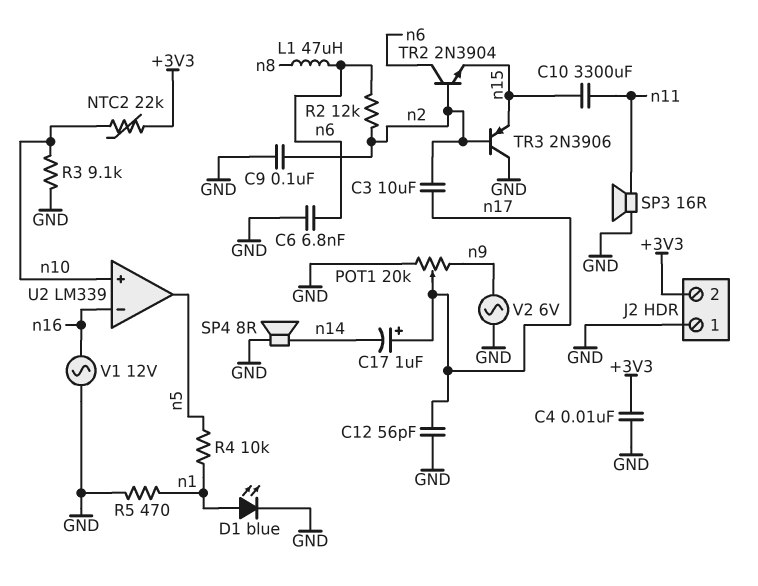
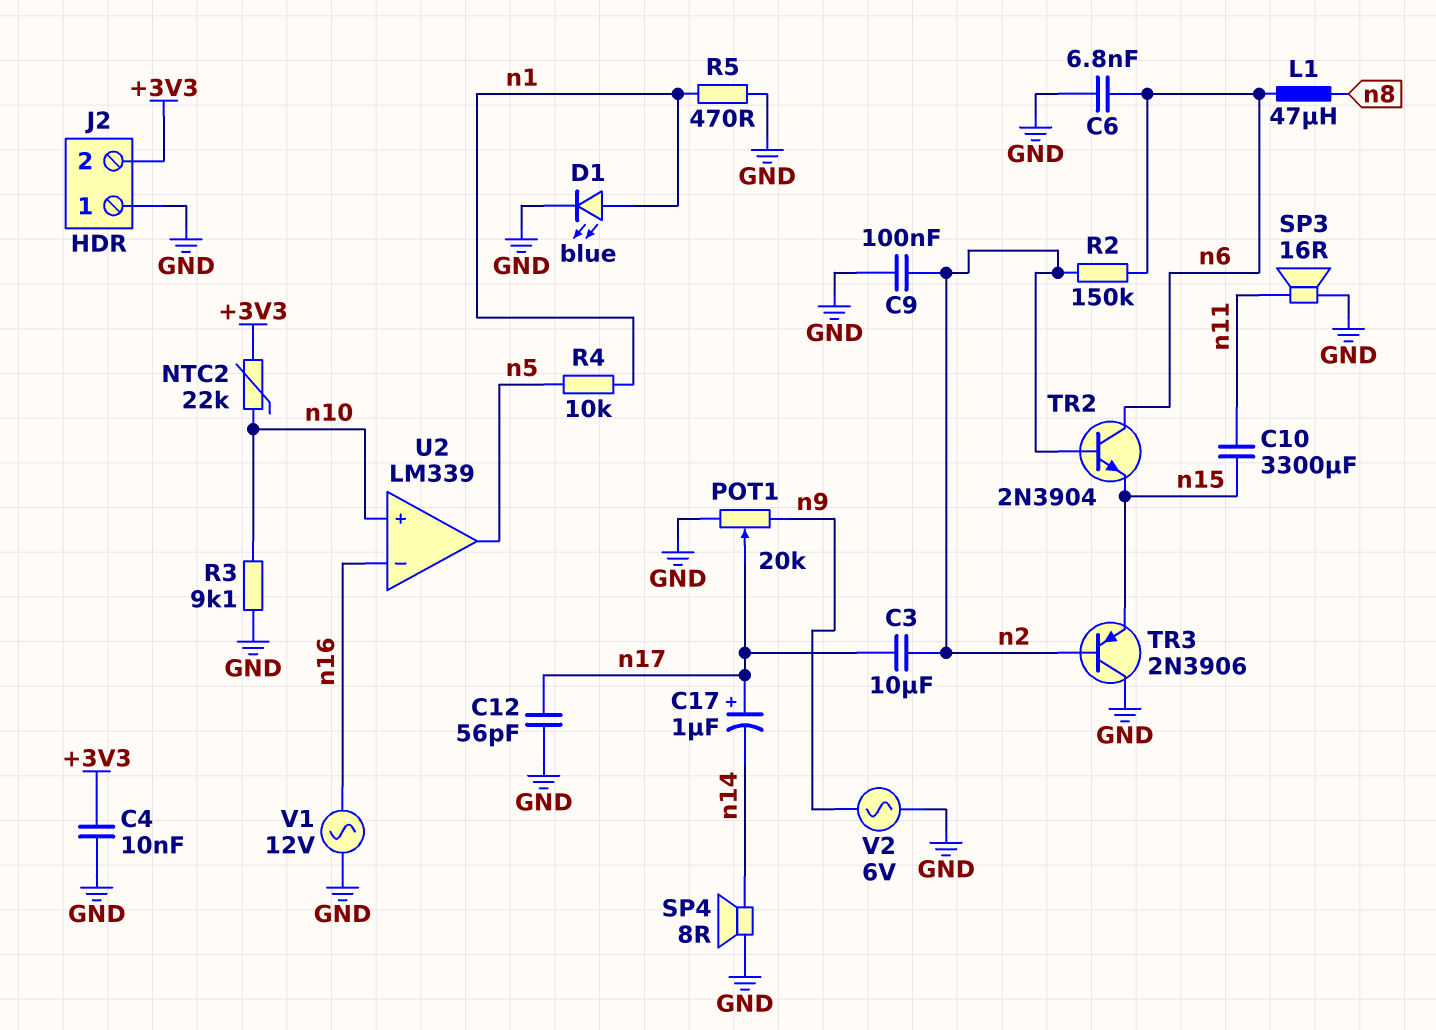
R2: 12k (n2, n6) -> 150k (n2, n6)

